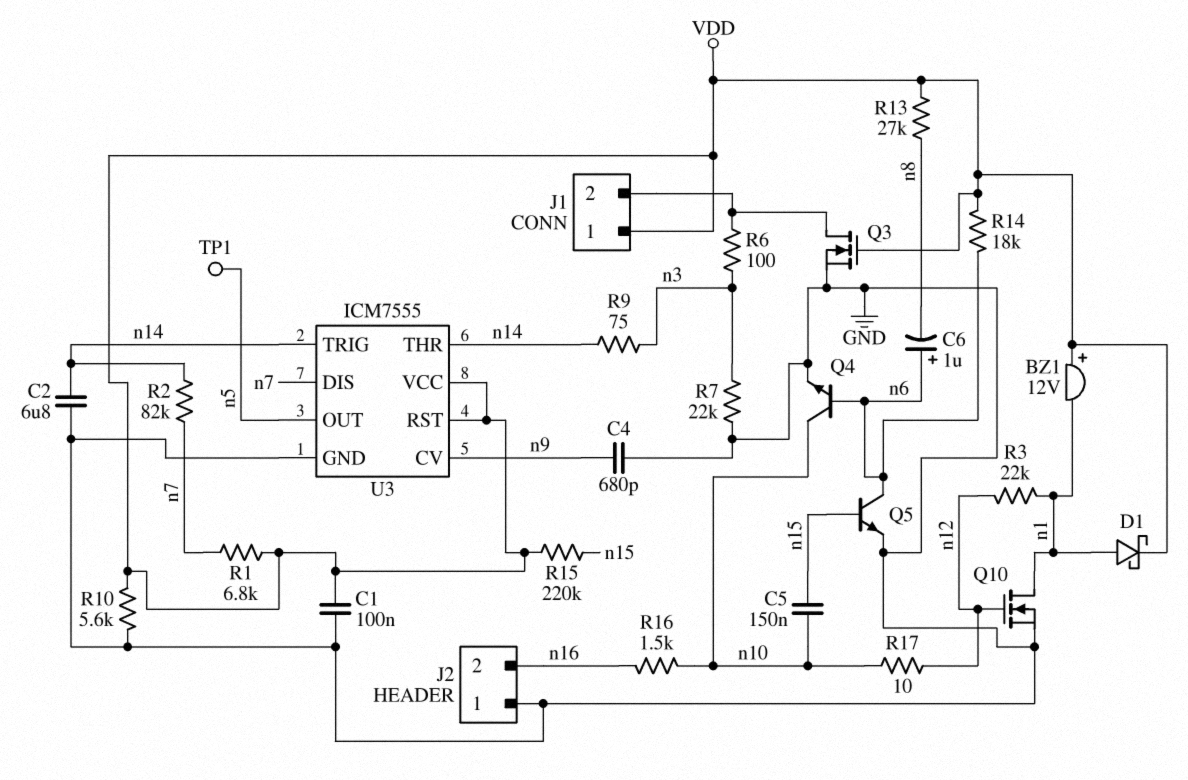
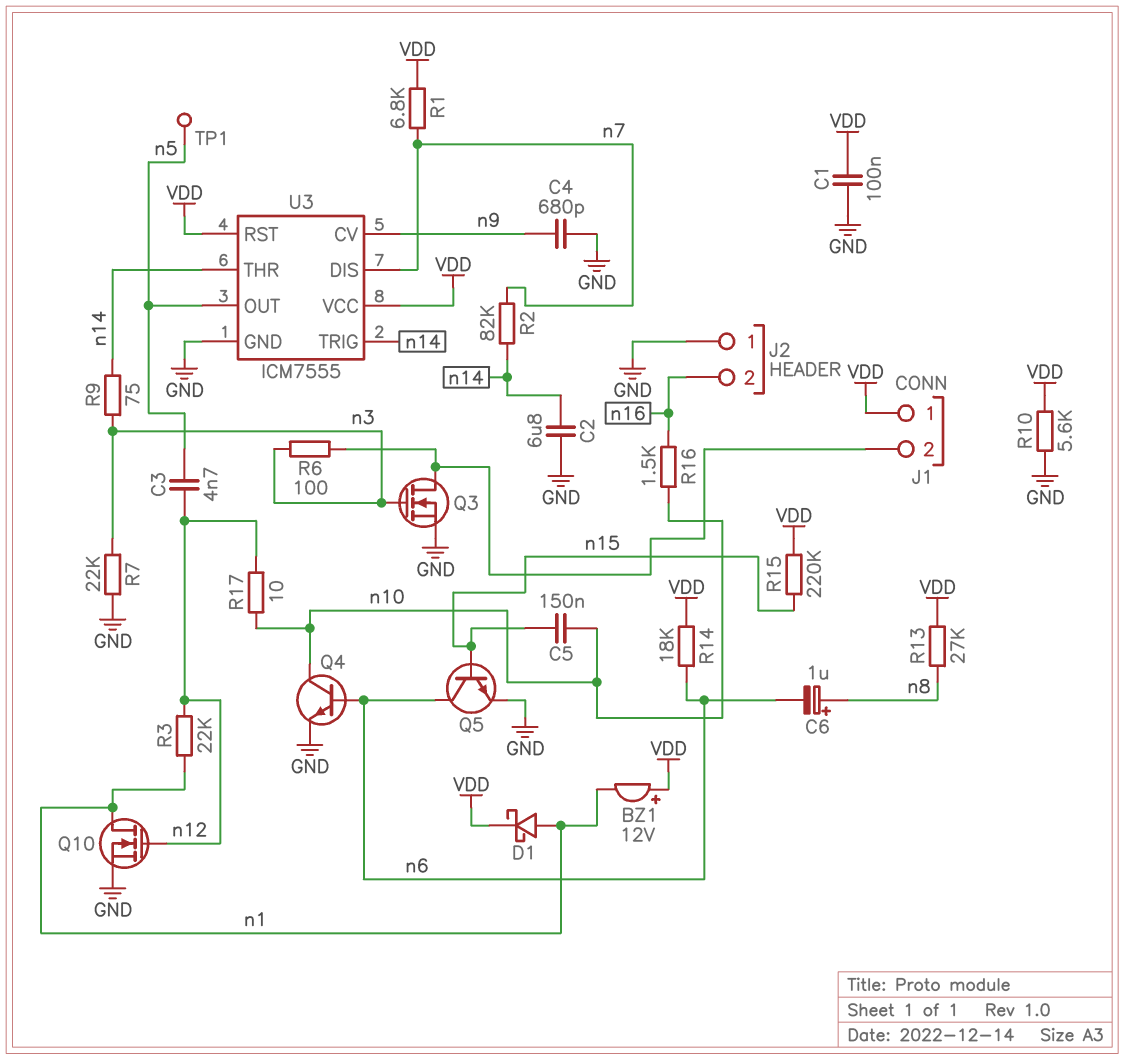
C3: none -> 4.7nF (n5, n12)
C6: 1uF (plus n6, minus n8) -> 1uF (plus n8, minus n6)
Q3: NMOS (G VDD, D J1/2, S GND) -> NMOS (G n3, D J1/2, S GND)

